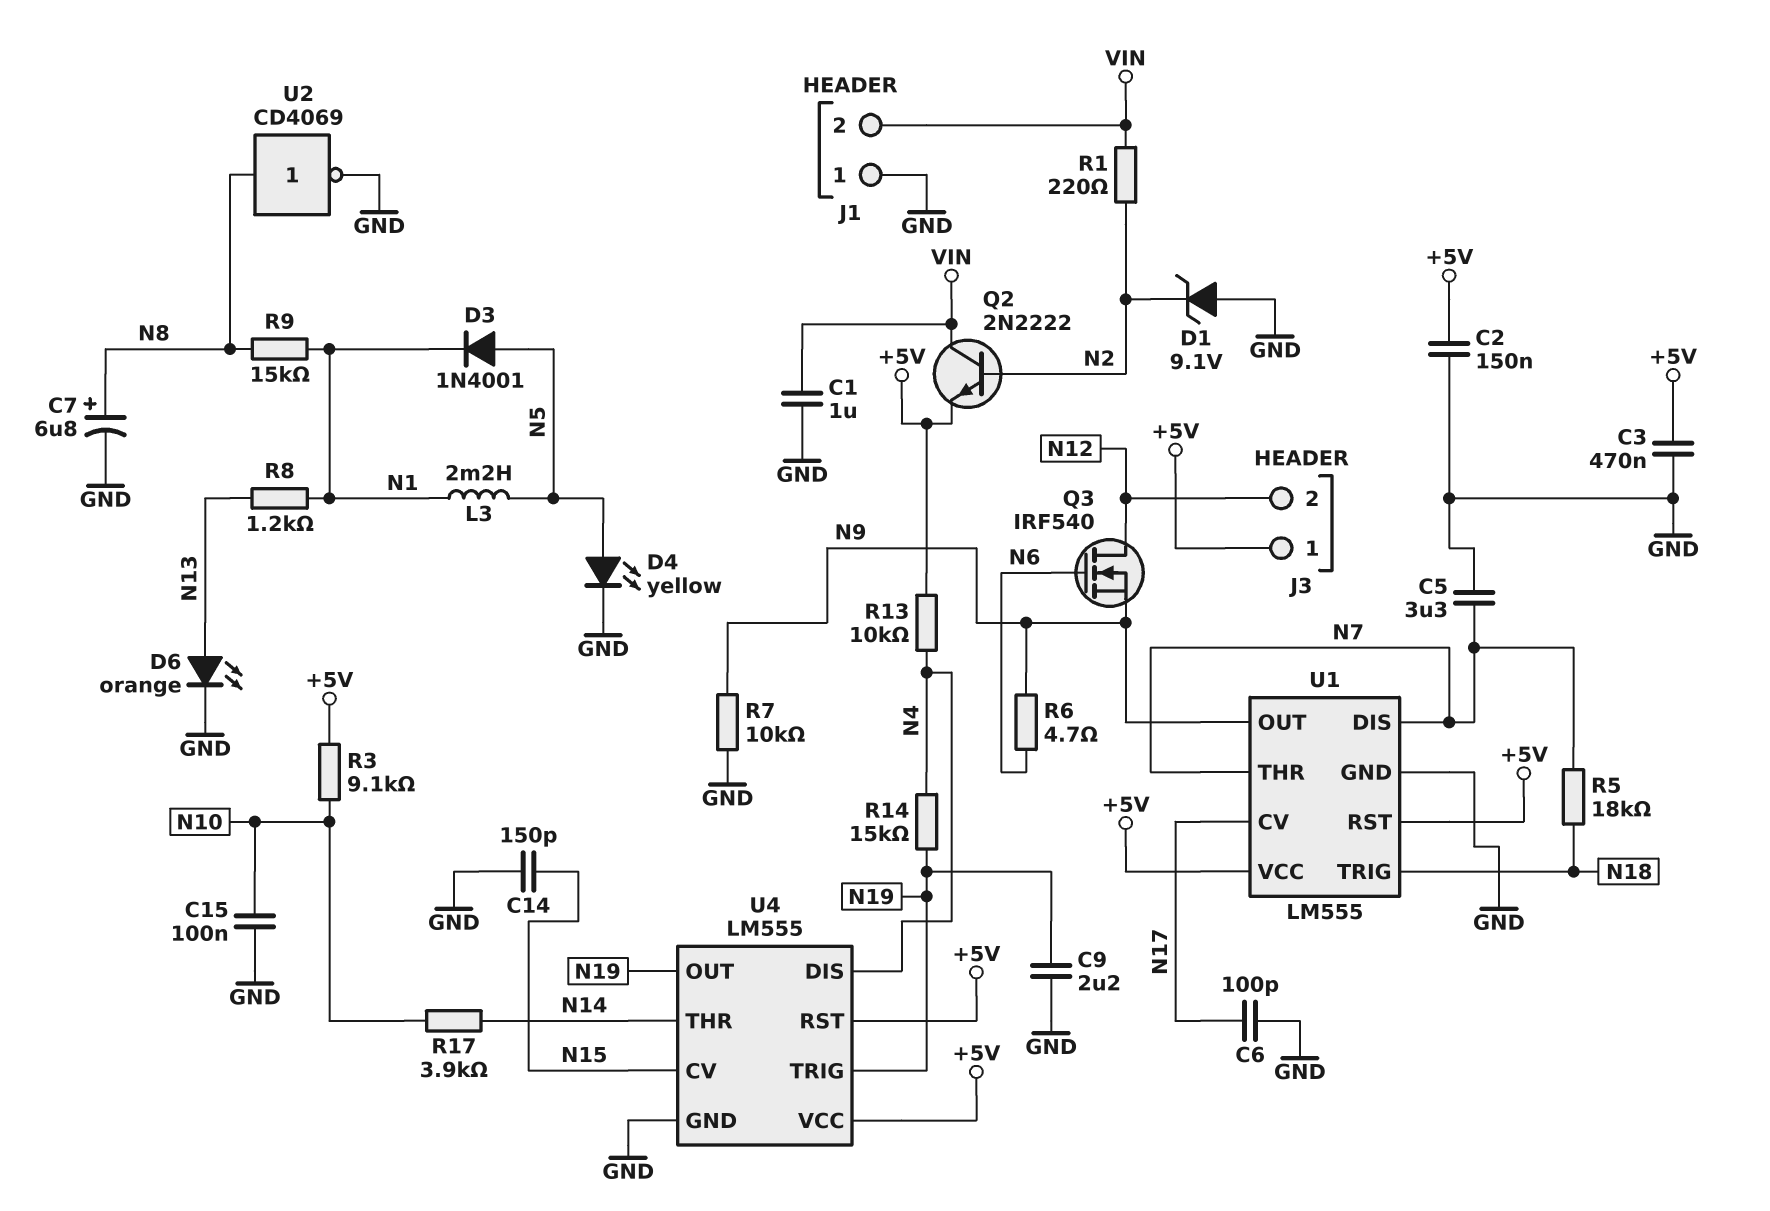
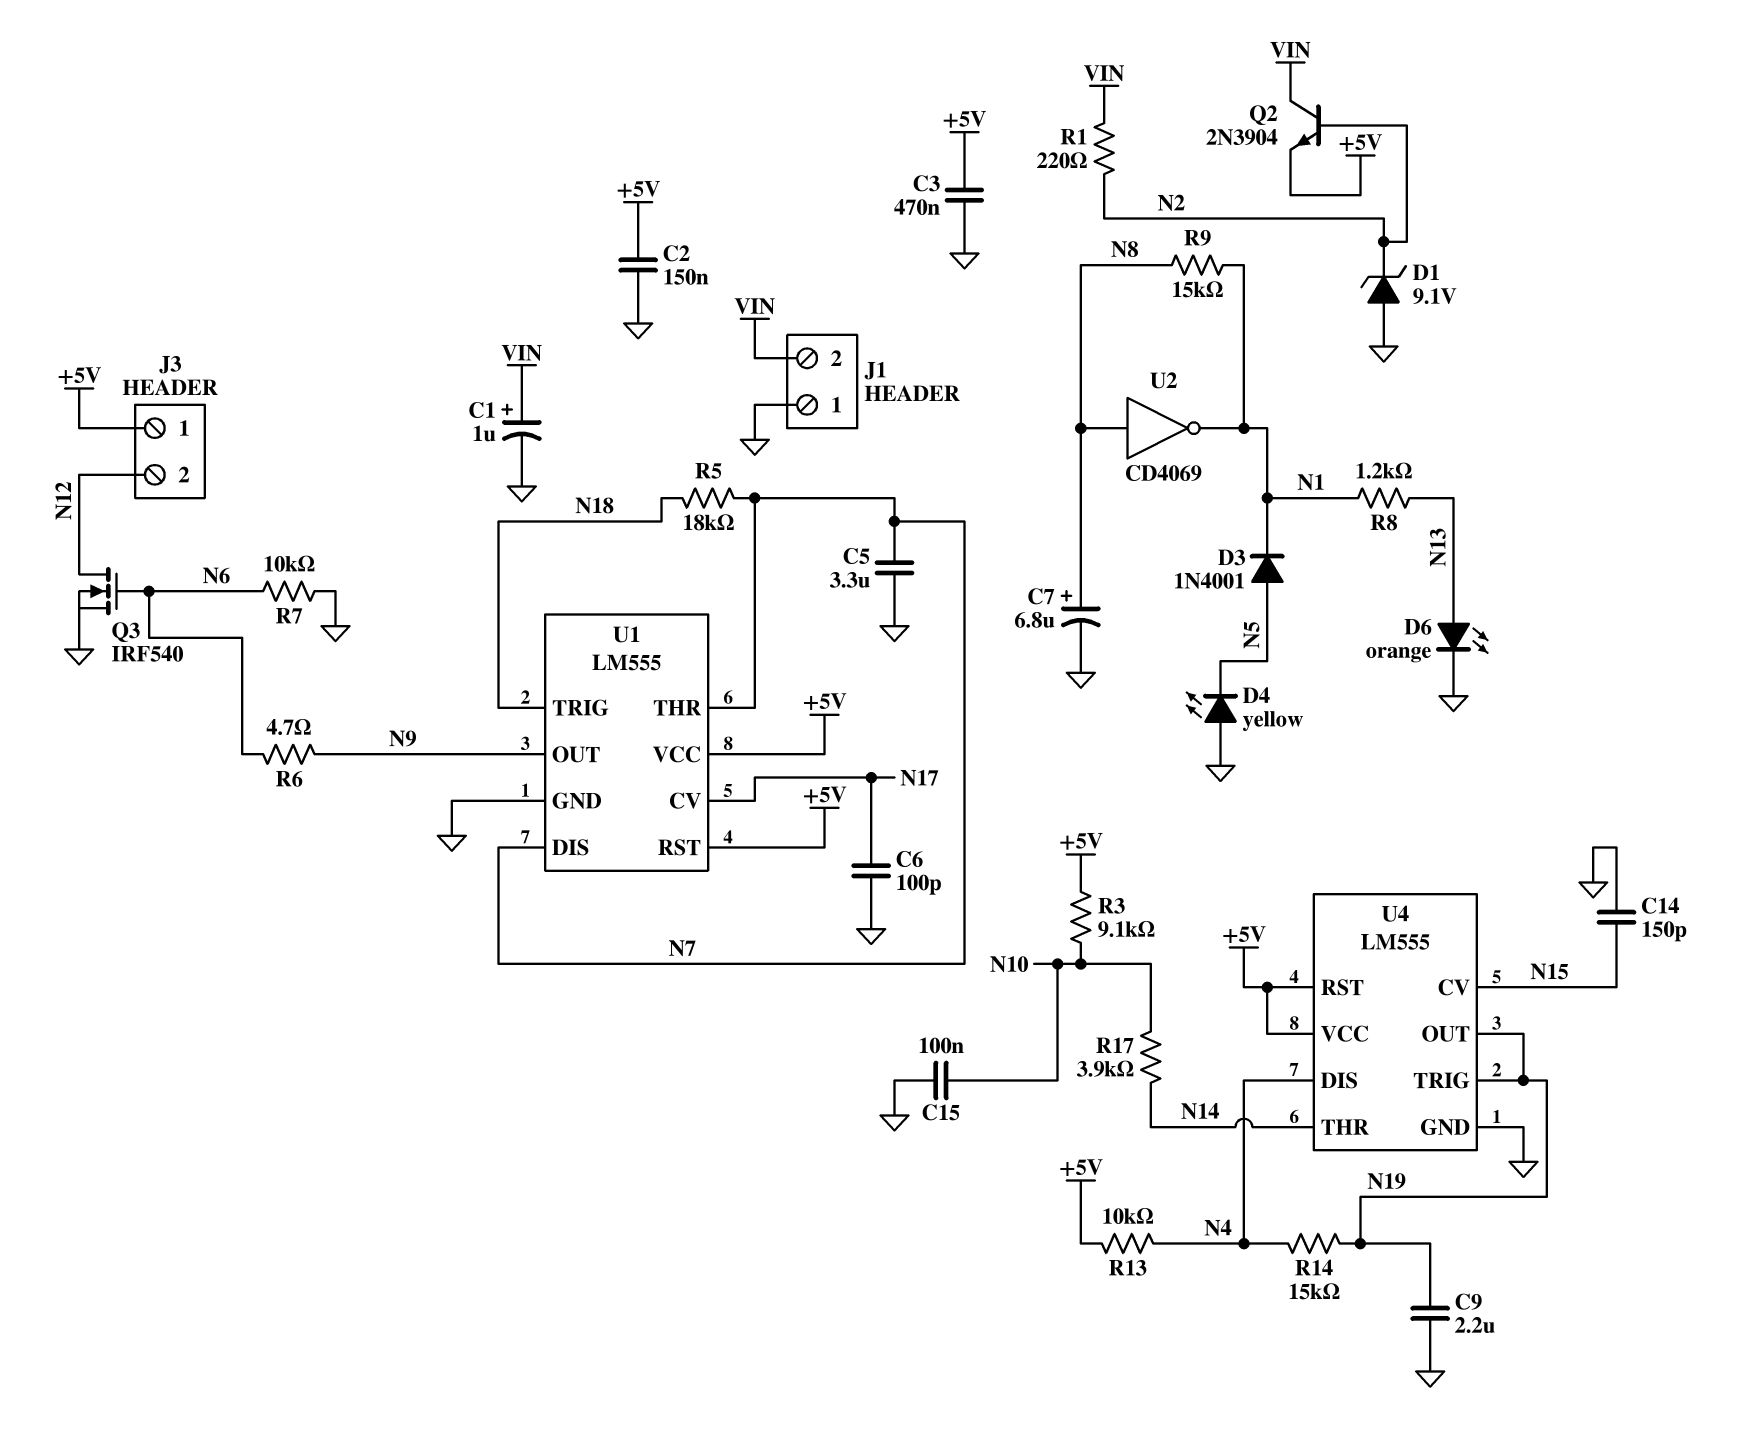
C1: 1uF (GND, VIN) -> 1uF (plus VIN, minus GND)
D4: LED yellow (A N5, K GND) -> LED yellow (A GND, K N5)
L3: 2.2mH (N1, N5) -> none
Q2: NPN 2N2222 (B N2, C VIN, E +5V) -> NPN 2N3904 (B N2, C VIN, E +5V)
Q3: NMOS IRF540 (G N6, D N12, S N9) -> NMOS IRF540 (G N6, D N12, S GND)
R7: 10k (GND, N9) -> 10k (GND, N6)
U2: NOT CD4069 (in N8, out GND) -> NOT CD4069 (in N8, out N1)

